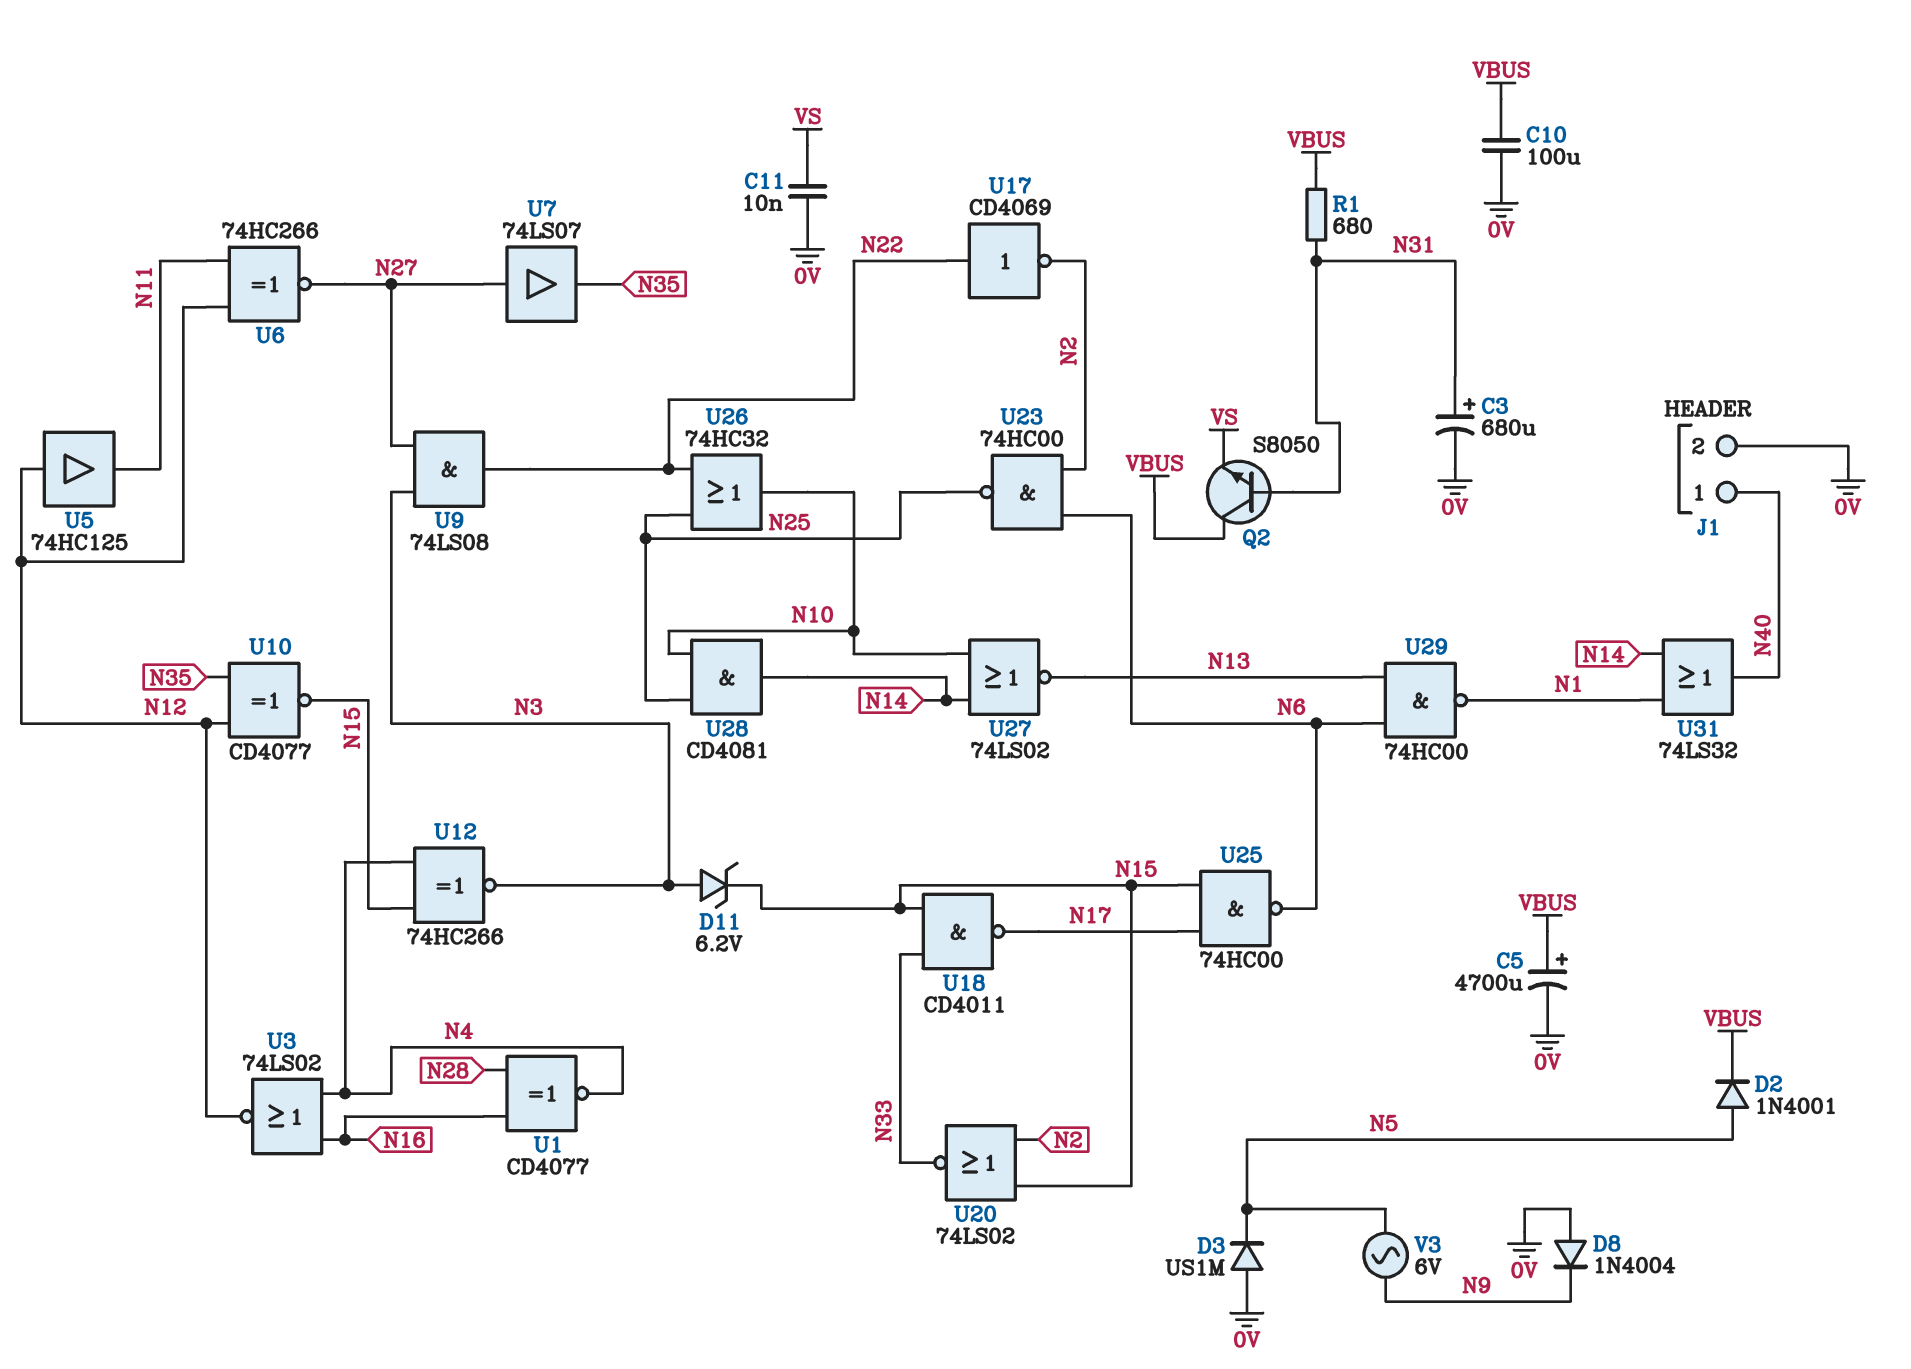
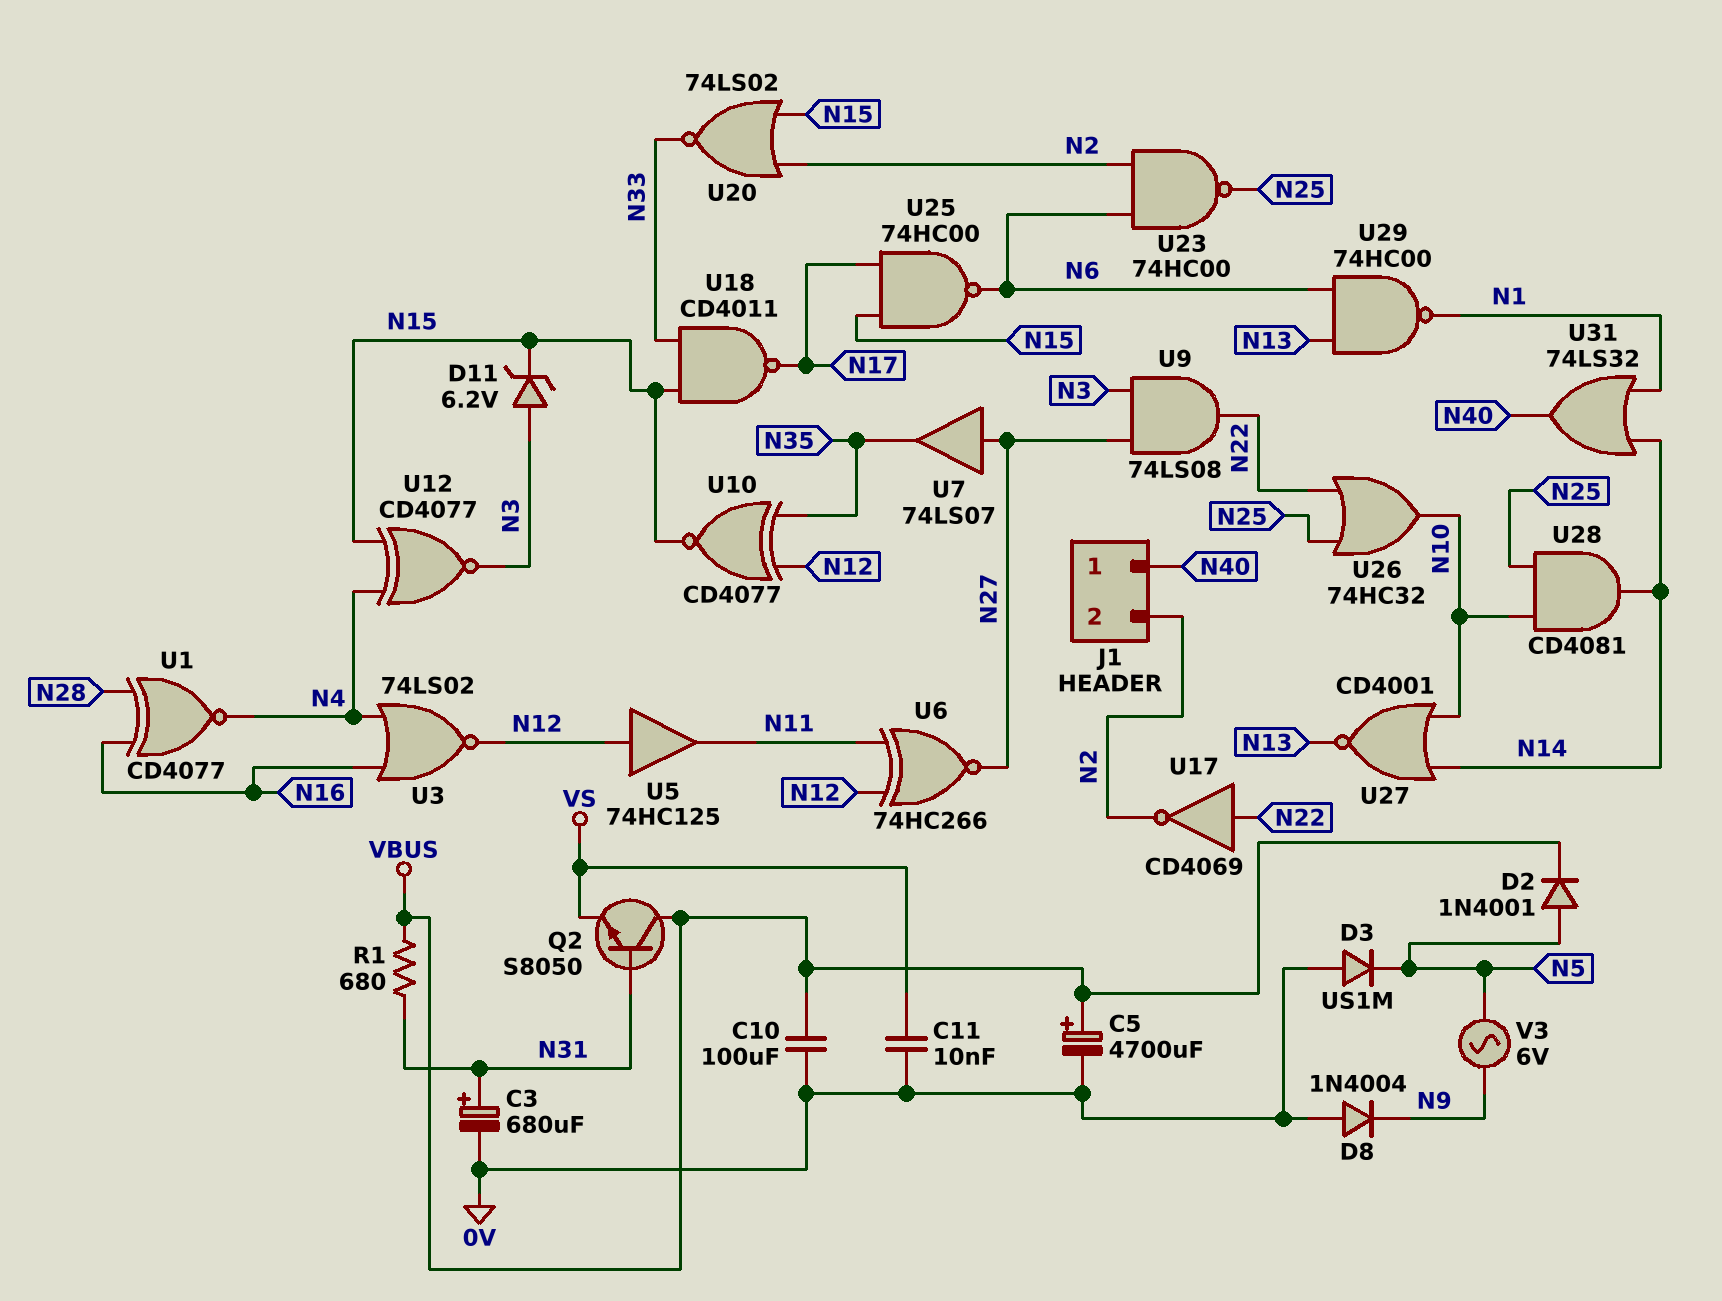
J1 pin 2: 0V -> N2
U12: XNOR 74HC266 (in N4, in N15, out N3) -> XNOR CD4077 (in N4, in N15, out N3)
U27: NOR 74LS02 (in N10, in N14, out N13) -> NOR CD4001 (in N10, in N14, out N13)

